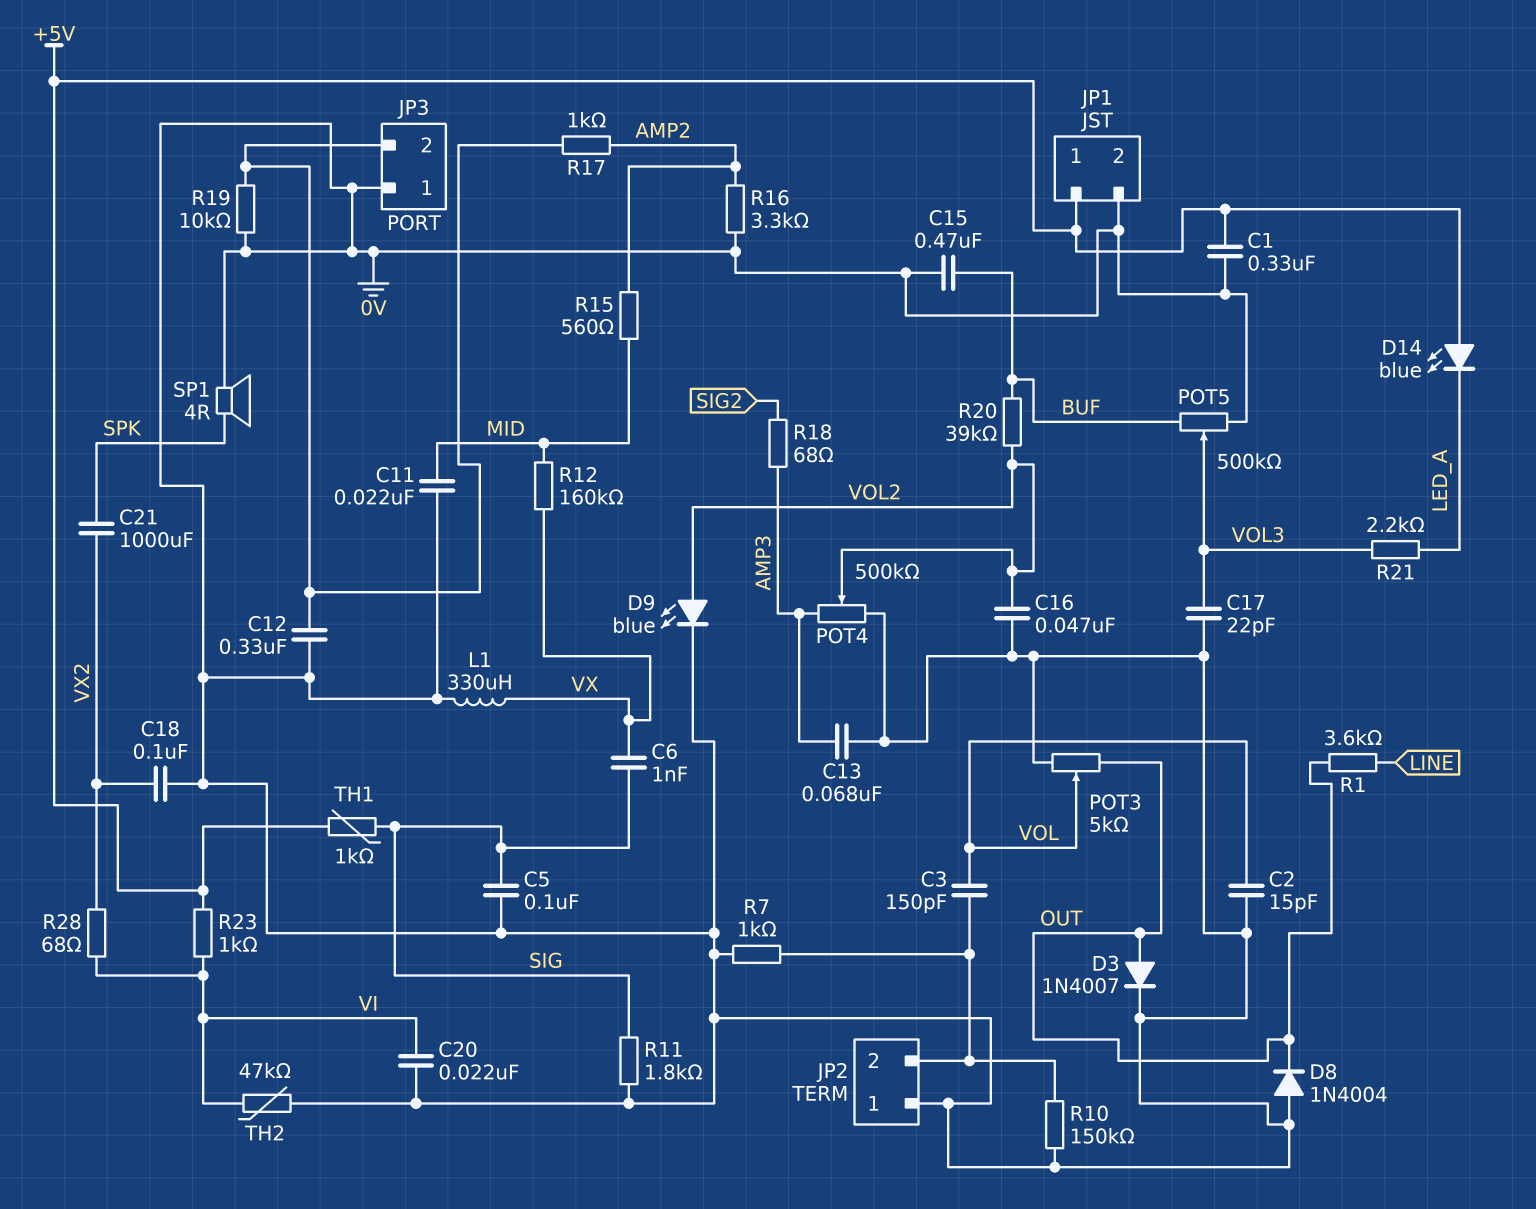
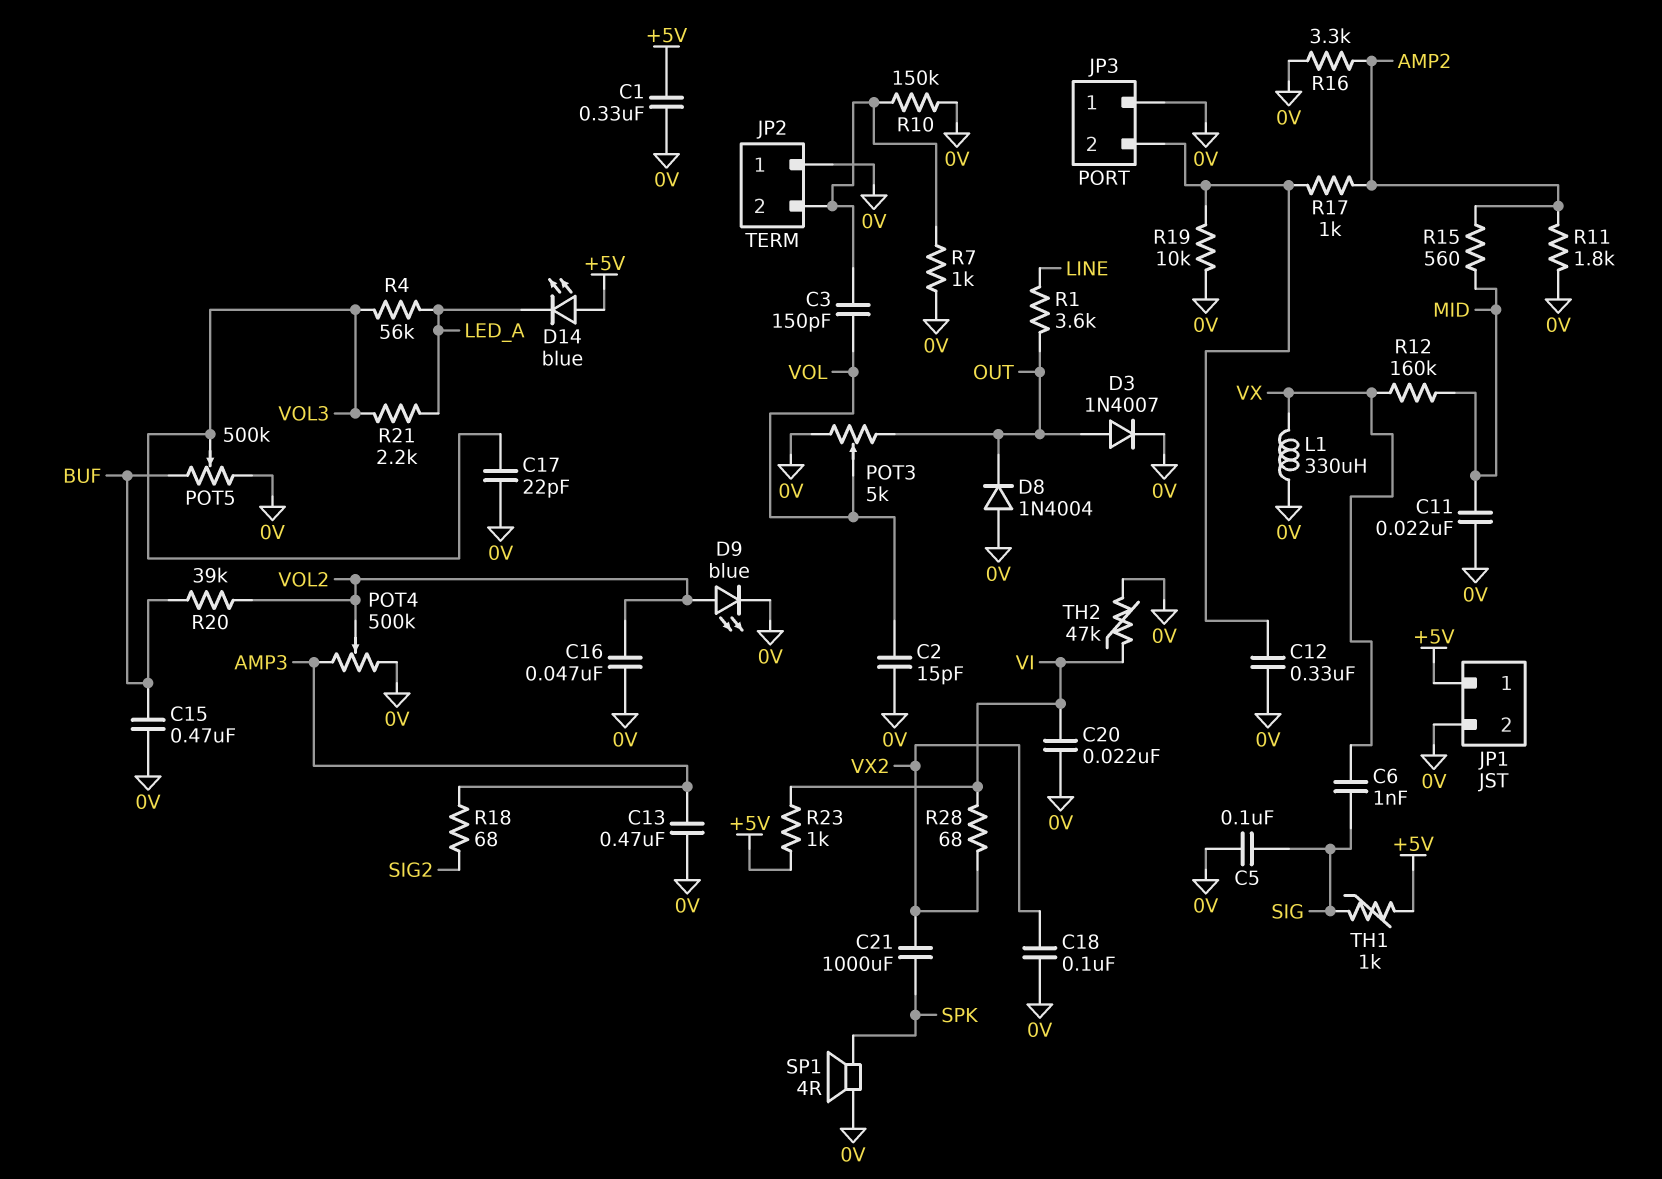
C13: 68nF (0V, AMP3) -> 470nF (0V, AMP3)
R4: none -> 56k (LED_A, VOL3)
R11: 1.8k (0V, SIG) -> 1.8k (0V, AMP2)

